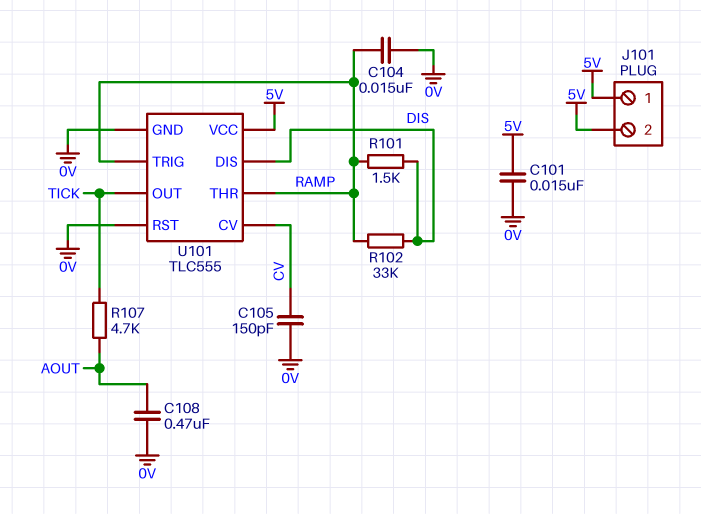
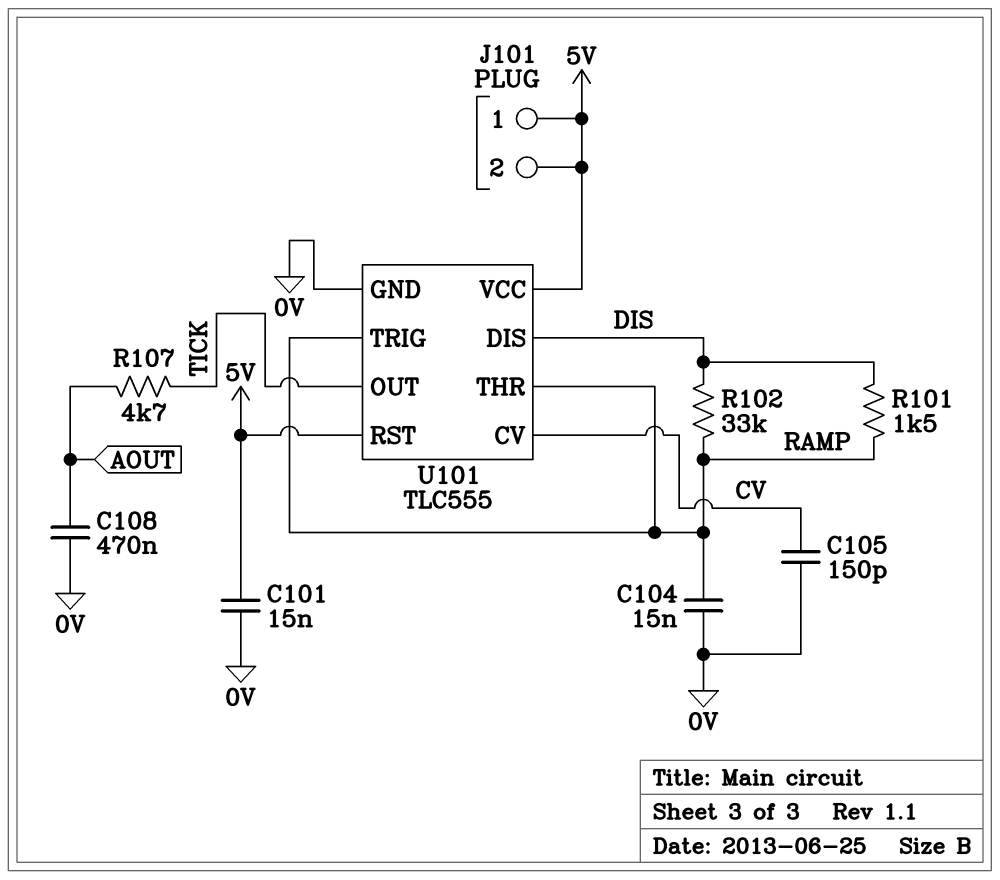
U101 pin RST: 0V -> 5V

